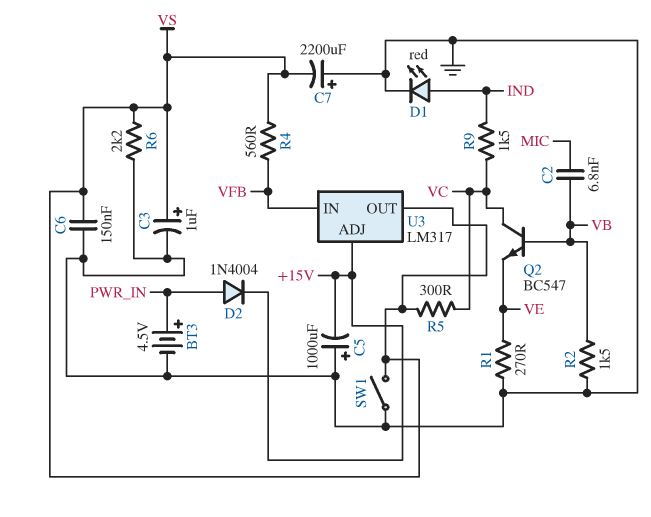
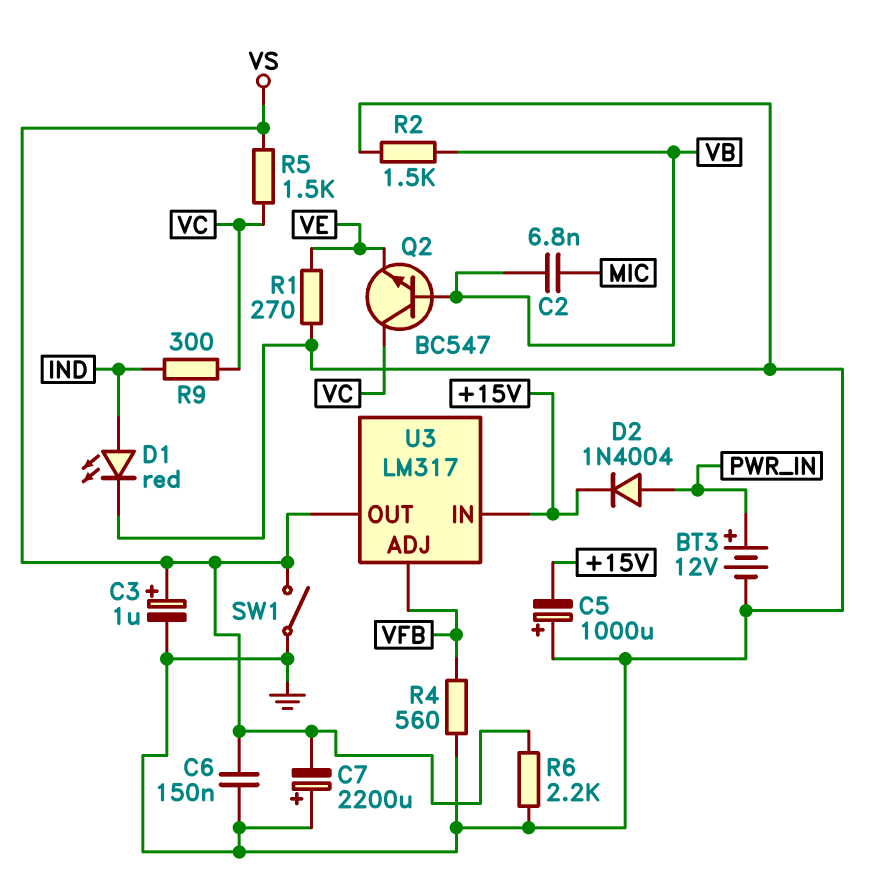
BT3: 4.5V (plus PWR_IN, minus GND) -> 12V (plus PWR_IN, minus GND)
R4: 560 (VFB, VS) -> 560 (GND, VFB)
R5: 300 (VC, VS) -> 1.5k (VC, VS)
R9: 1.5k (IND, VC) -> 300 (IND, VC)
U3 pin ADJ: +15V -> VFB
U3 pin IN: VFB -> +15V

